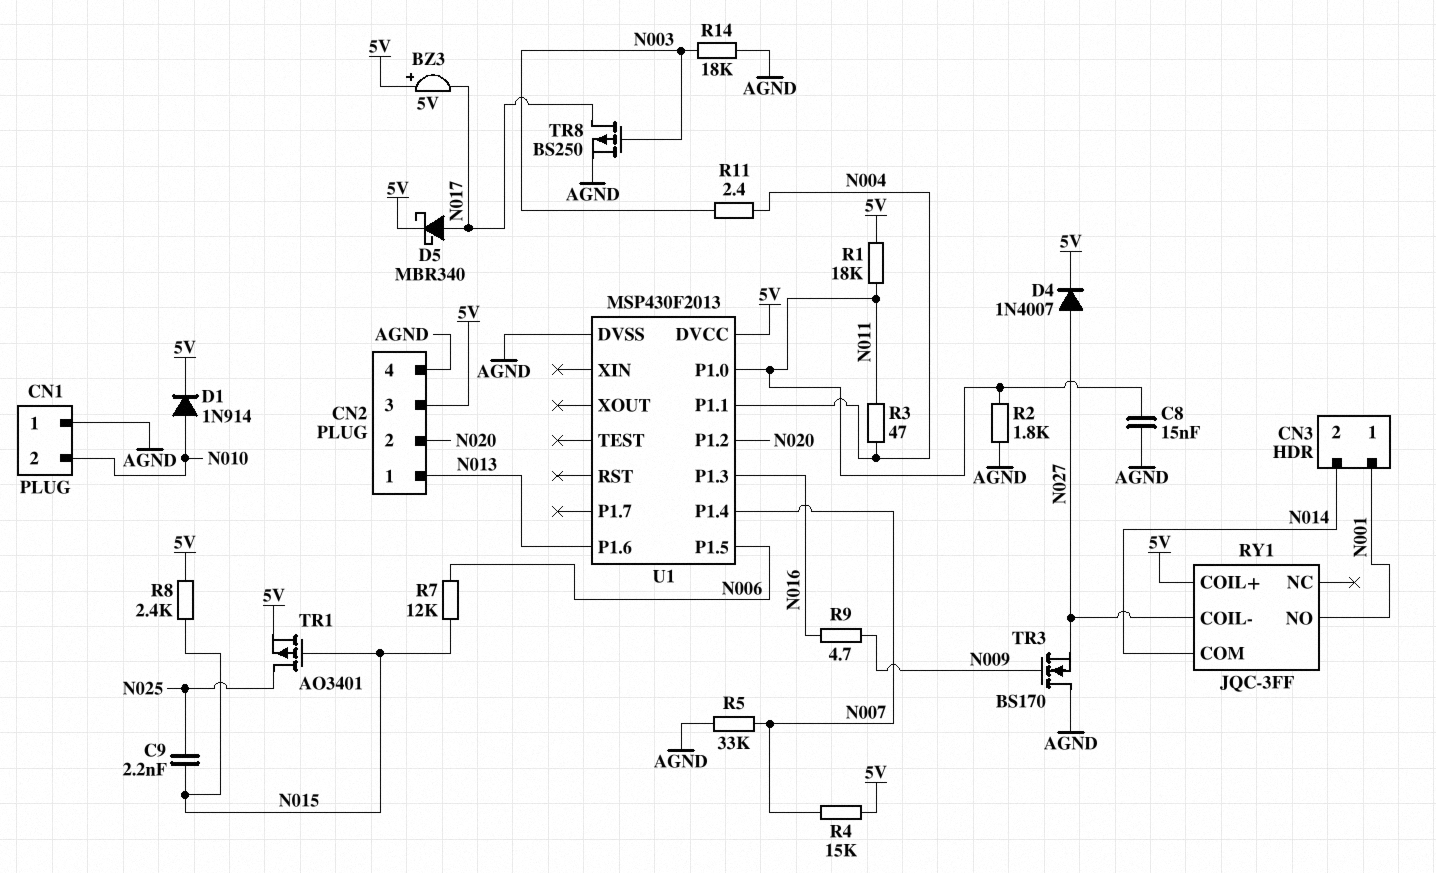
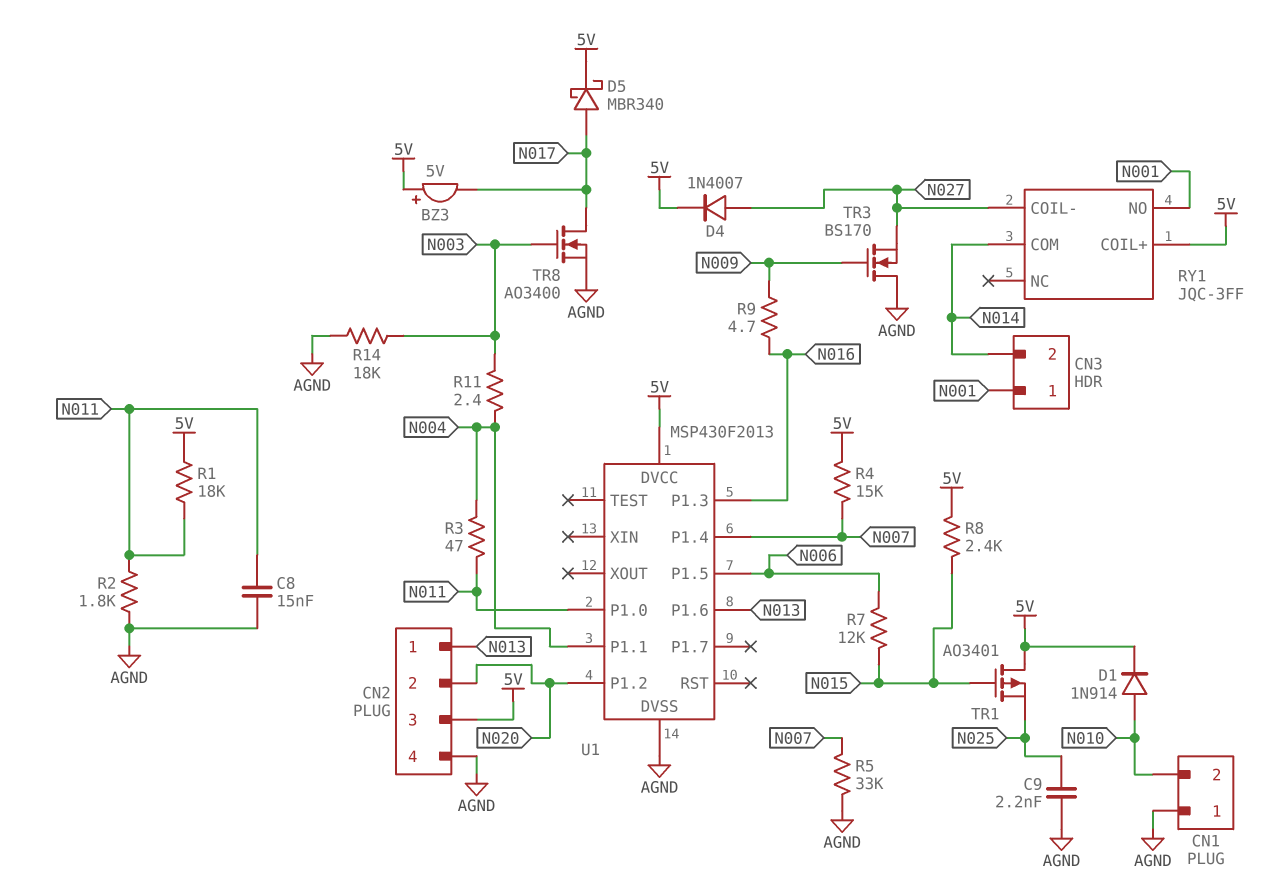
C9: 2.2nF (N015, N025) -> 2.2nF (AGND, N025)
TR1: PMOS AO3401 (G N015, D N025, S 5V) -> PMOS AO3401 (G N015, D 5V, S N025)
TR8: PMOS BS250 (G N003, D N017, S AGND) -> NMOS AO3400 (G N003, D N017, S AGND)

